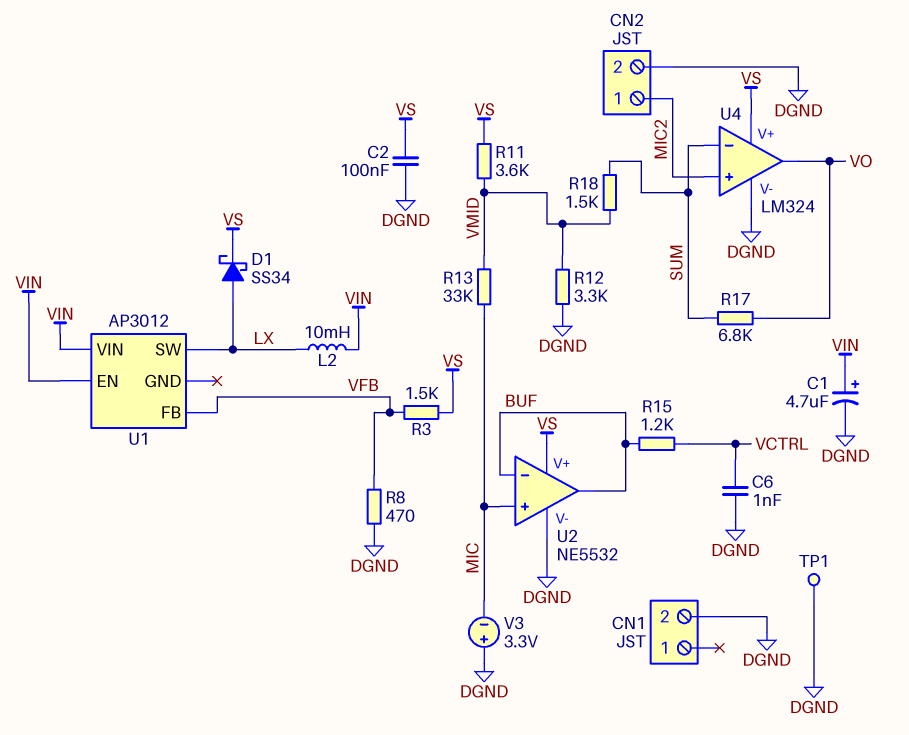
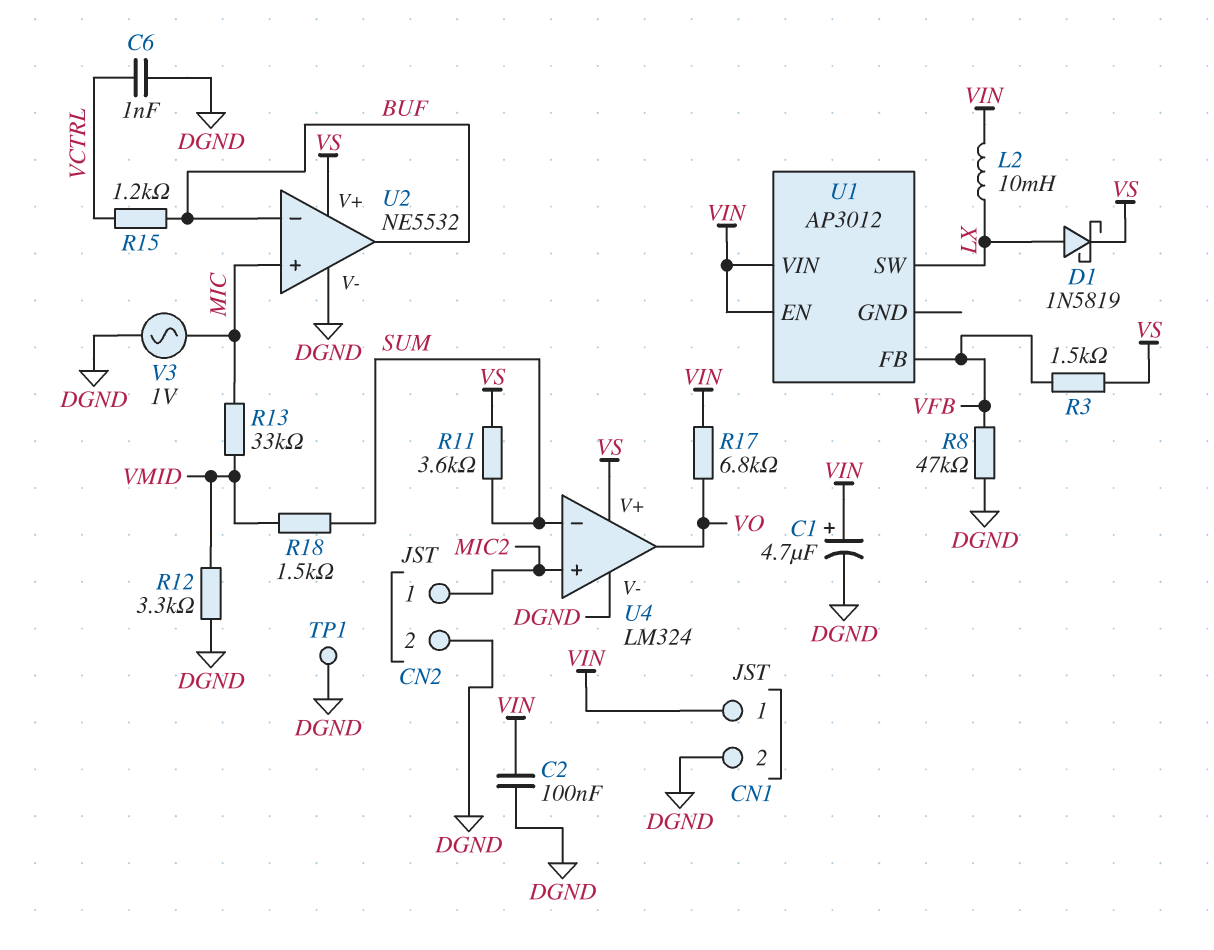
C2: 100nF (DGND, VS) -> 100nF (DGND, VIN)
CN1 pin 1: none -> VIN
D1: schottky SS34 (A LX, K VS) -> schottky 1N5819 (A LX, K VS)
R8: 470 (DGND, VFB) -> 47k (DGND, VFB)
R11: 3.6k (VMID, VS) -> 3.6k (SUM, VS)
R17: 6.8k (SUM, VO) -> 6.8k (VIN, VO)
V3: 3.3V (plus DGND, minus MIC) -> AC 1V (DGND, MIC)

